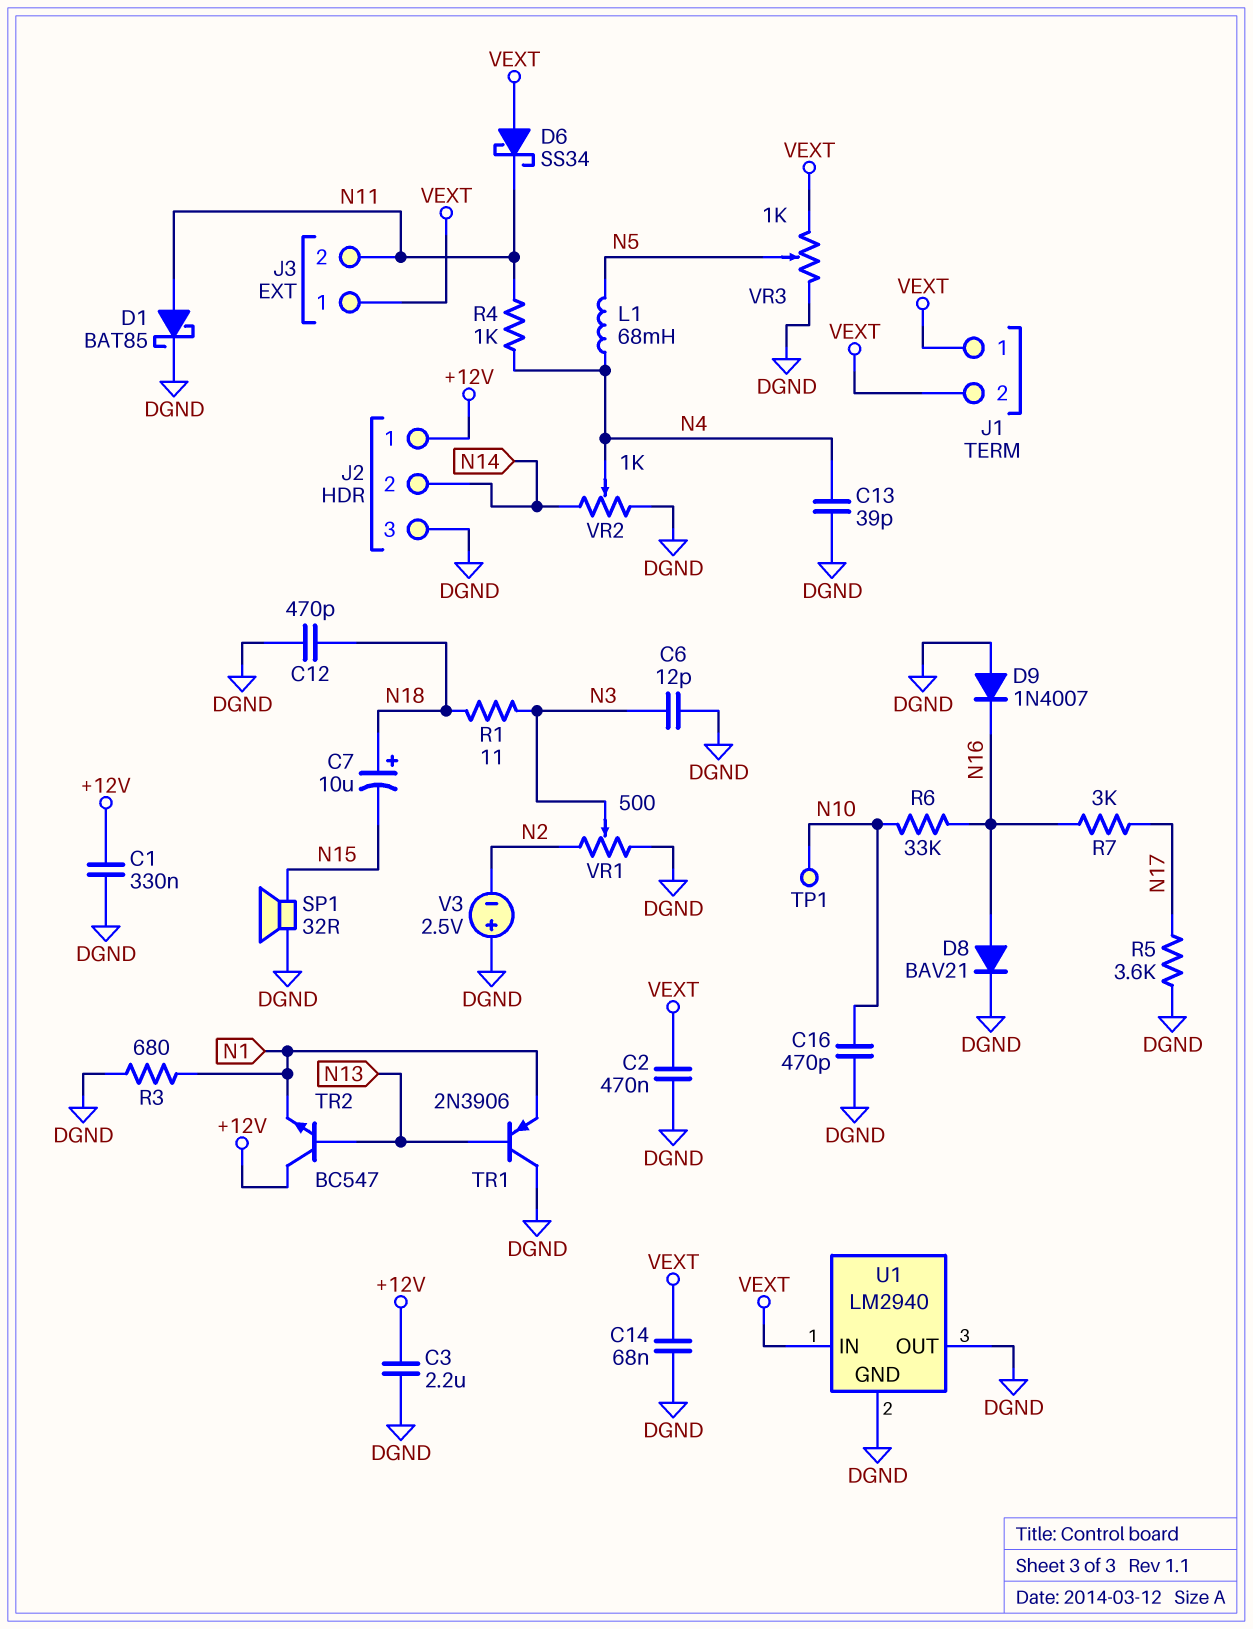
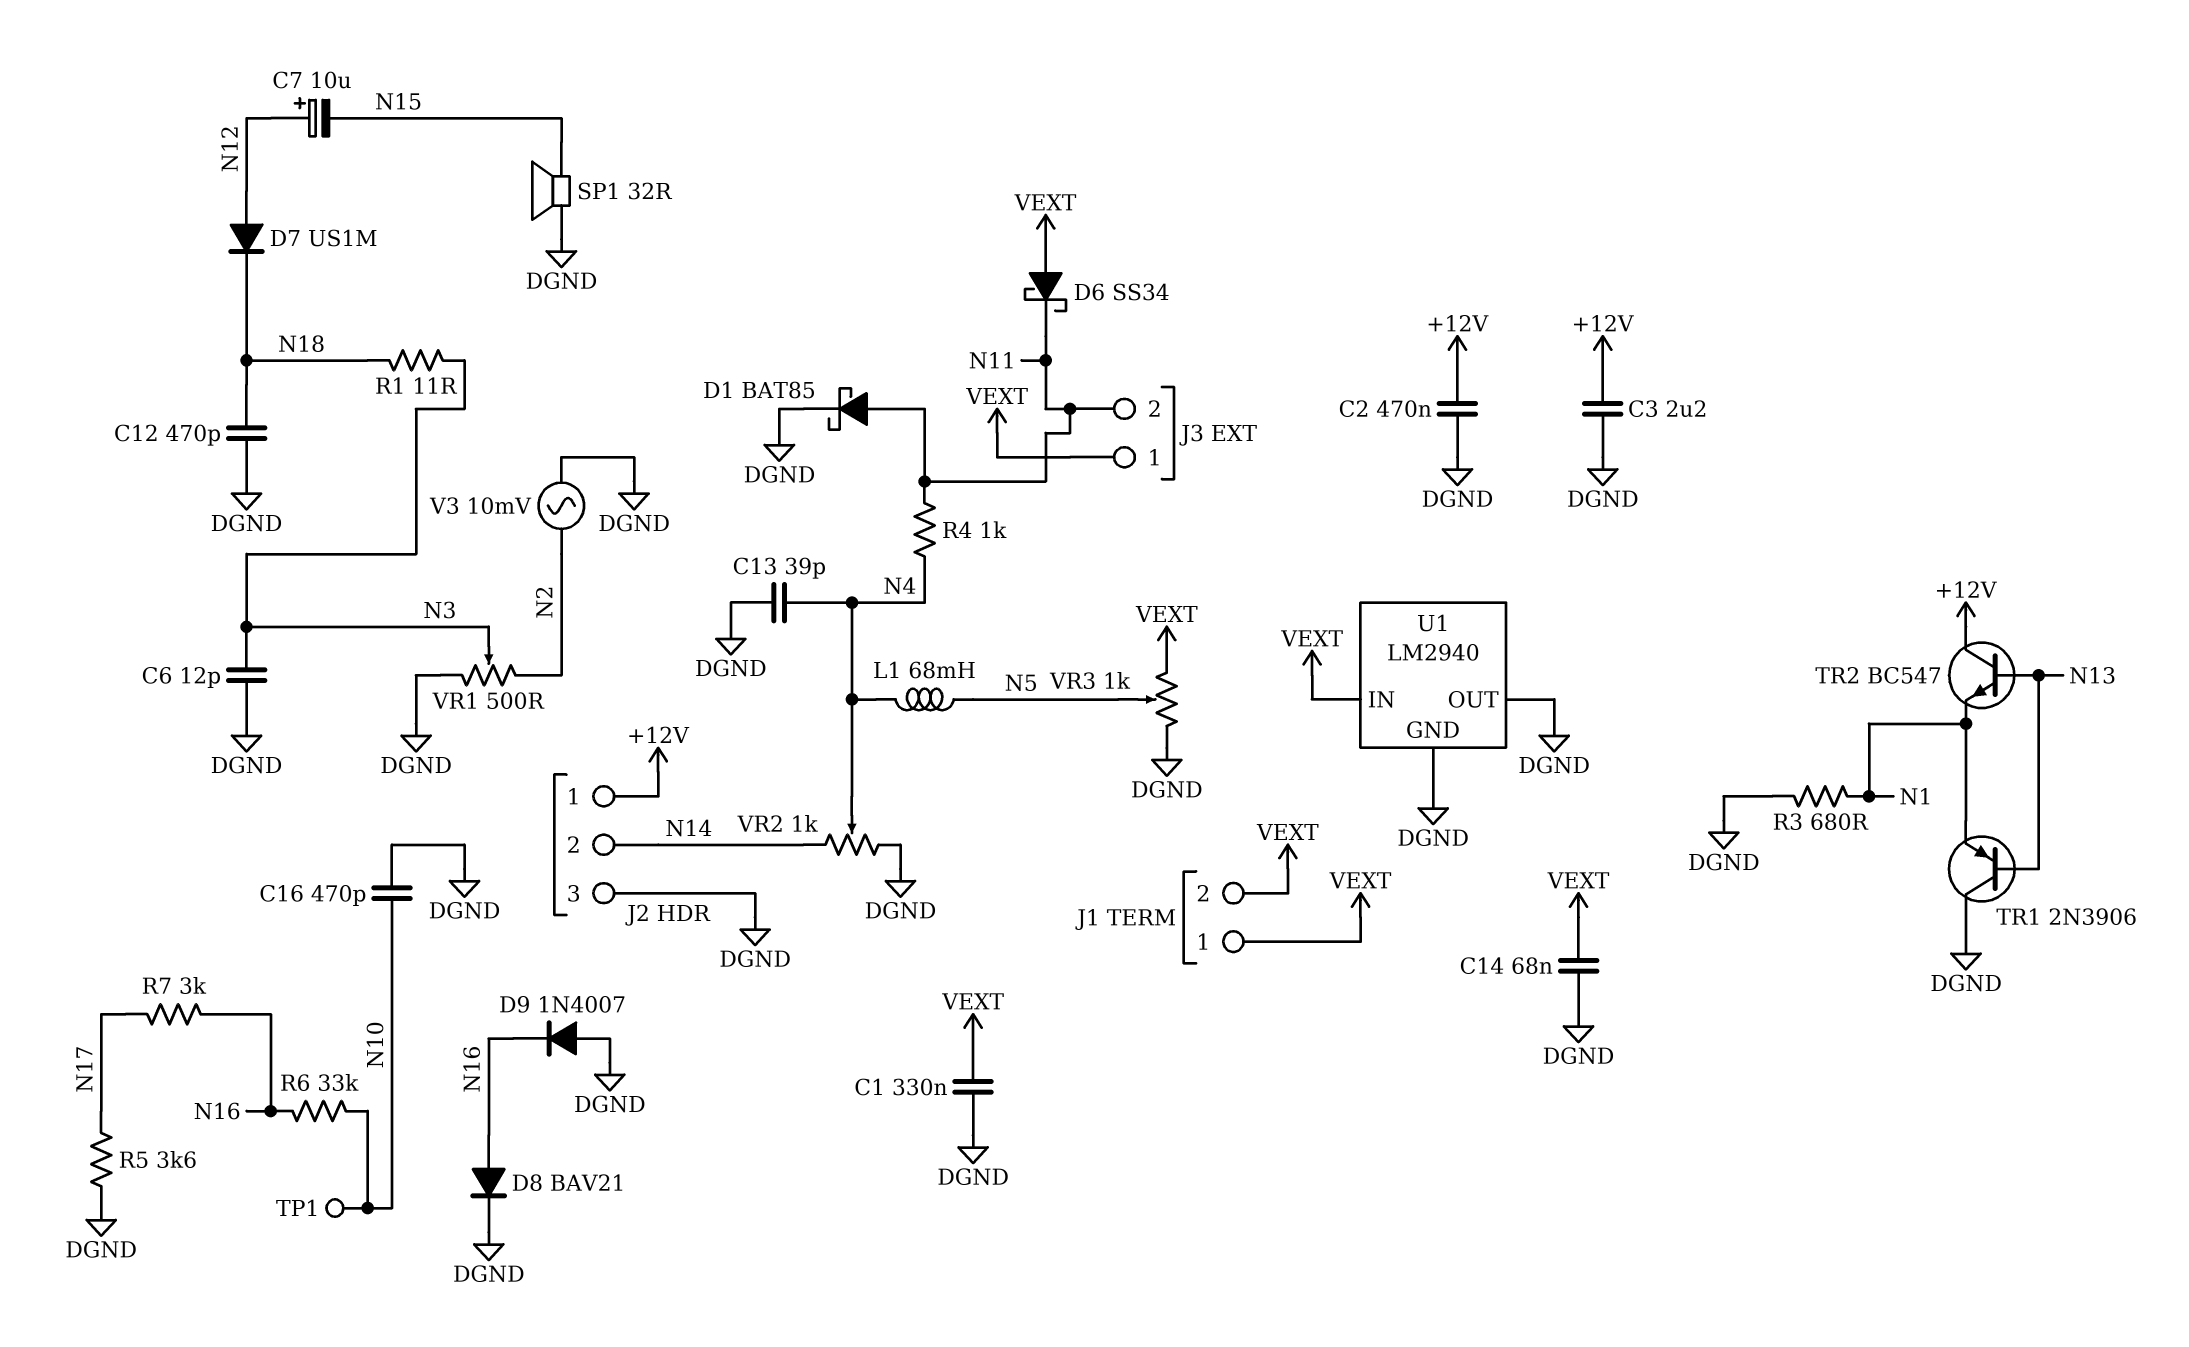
C1: 330nF (+12V, DGND) -> 330nF (DGND, VEXT)
C2: 470nF (DGND, VEXT) -> 470nF (+12V, DGND)
C7: 10uF (plus N18, minus N15) -> 10uF (plus N12, minus N15)
D7: none -> diode US1M (A N12, K N18)
V3: 2.5V (plus DGND, minus N2) -> AC 10mV (DGND, N2)

